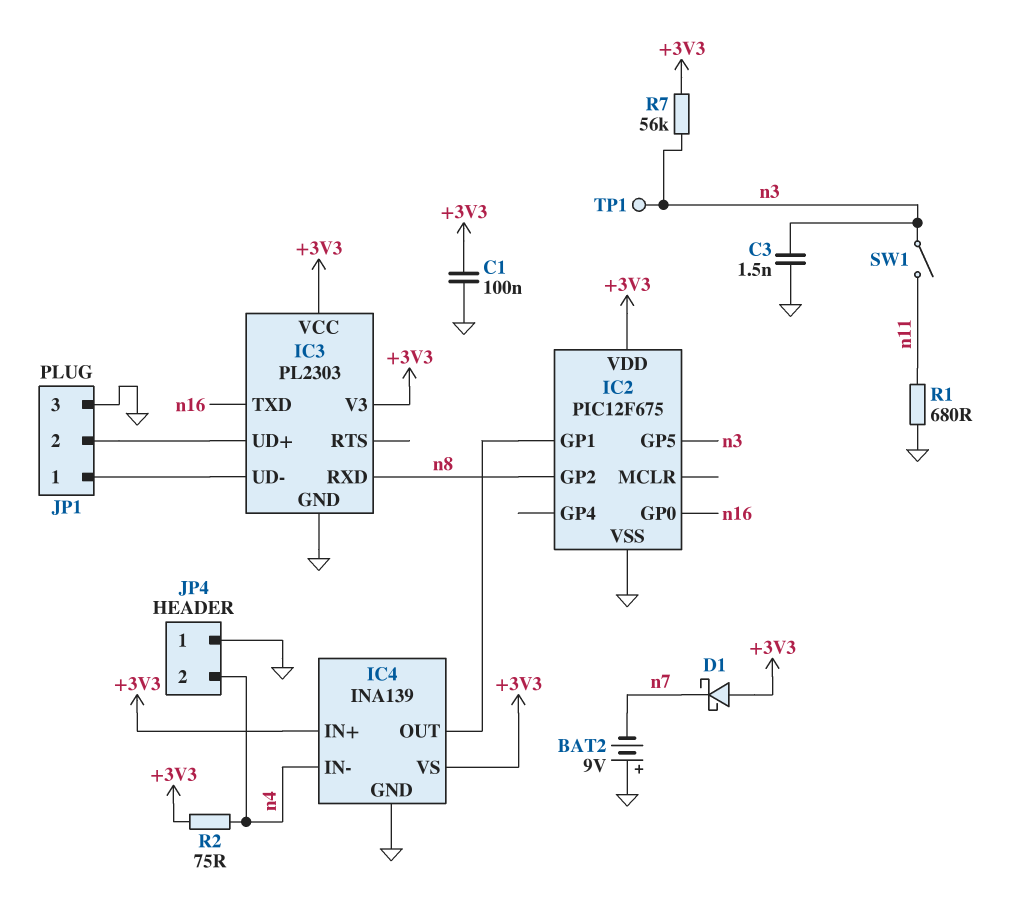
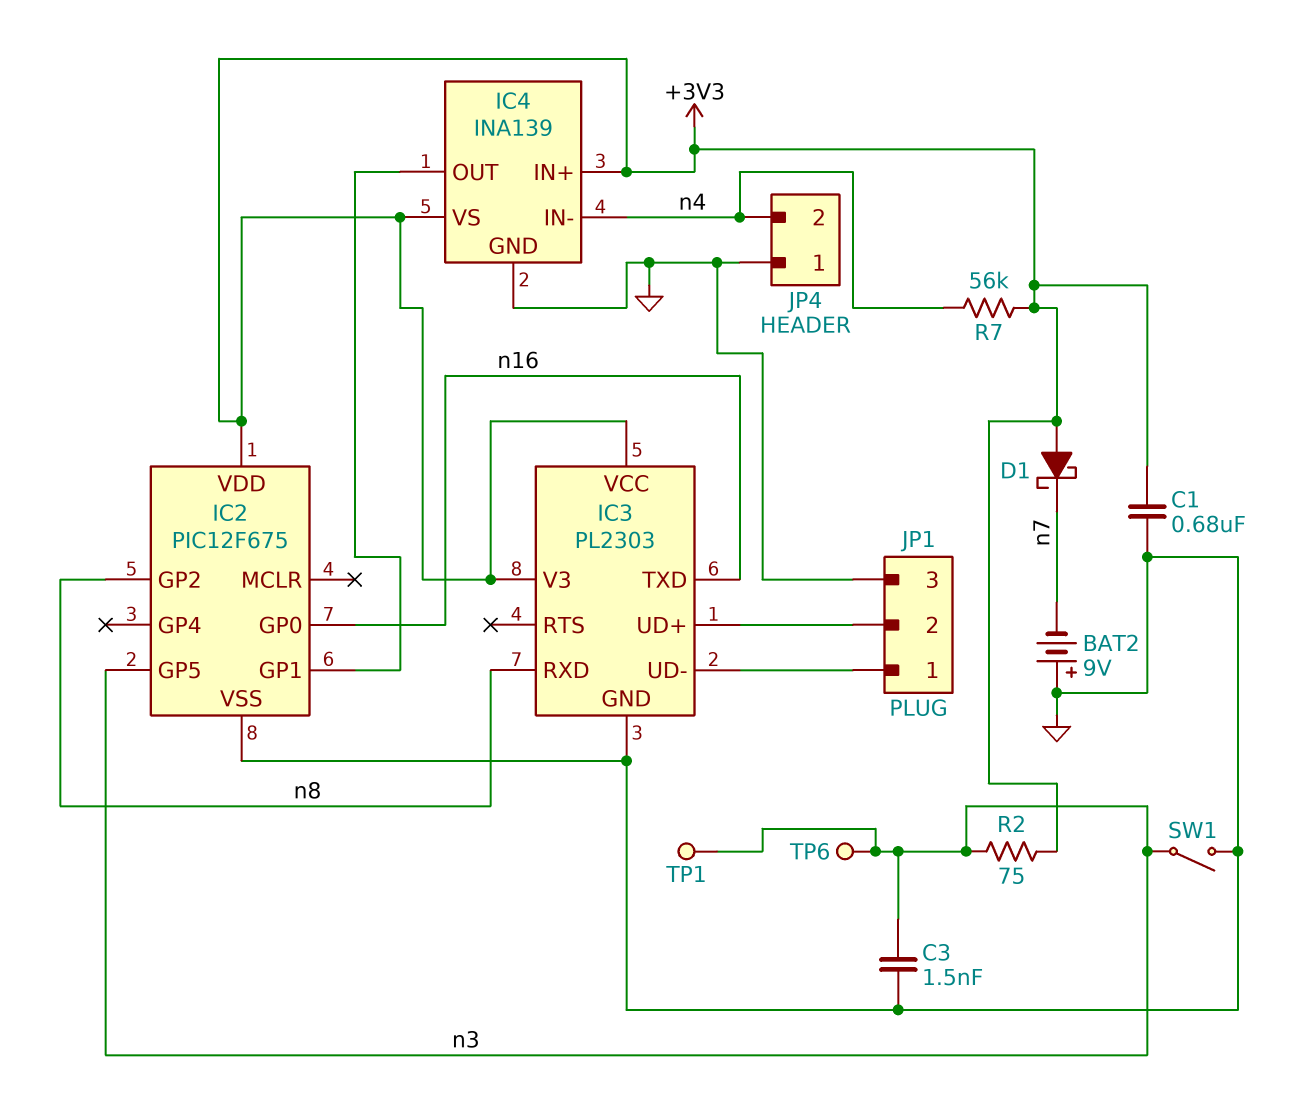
C1: 100nF (+3V3, GND) -> 680nF (+3V3, GND)
R1: 680 (GND, n11) -> none
R2: 75 (+3V3, n4) -> 75 (+3V3, n3)
R7: 56k (+3V3, n3) -> 56k (+3V3, n4)
SW1: switch (n3, n11) -> switch (GND, n3)
TP6: none -> test point (n3)

